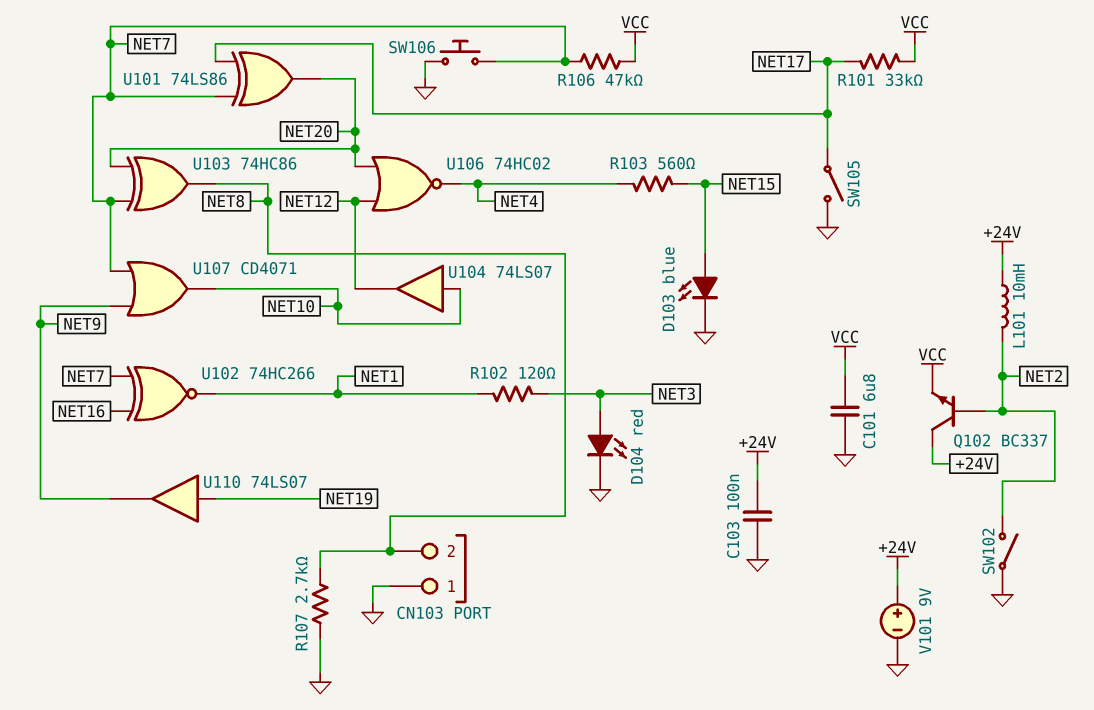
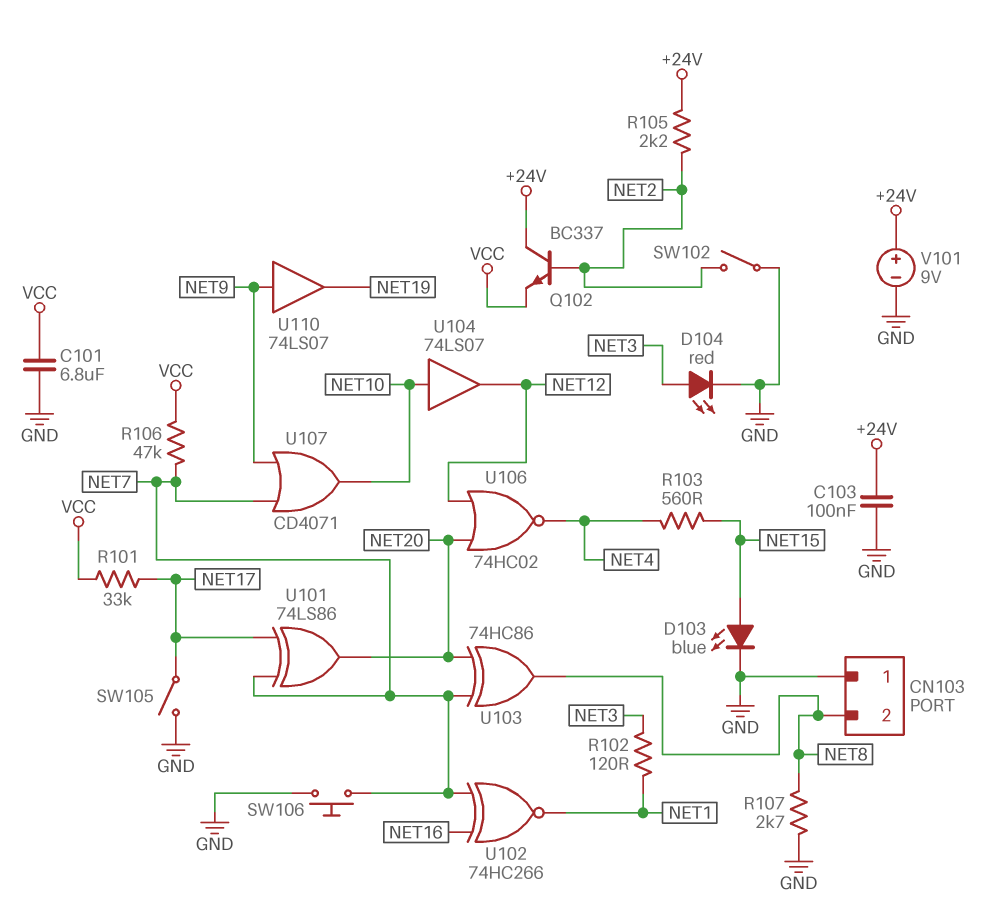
L101: 10mH (+24V, NET2) -> none
R105: none -> 2.2k (+24V, NET2)
U110: buffer 74LS07 (in NET19, out NET9) -> buffer 74LS07 (in NET9, out NET19)

